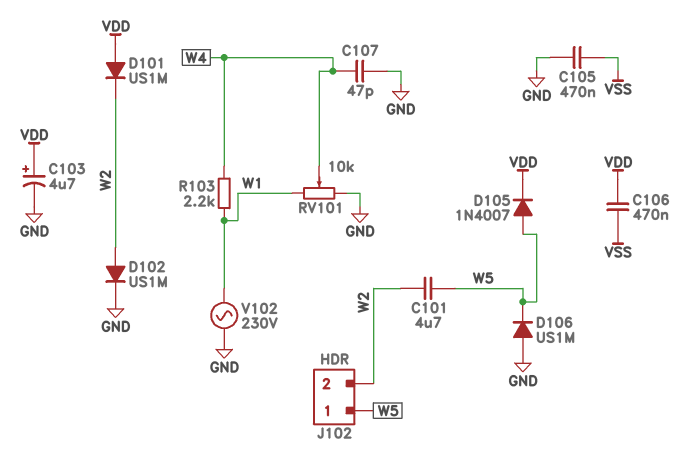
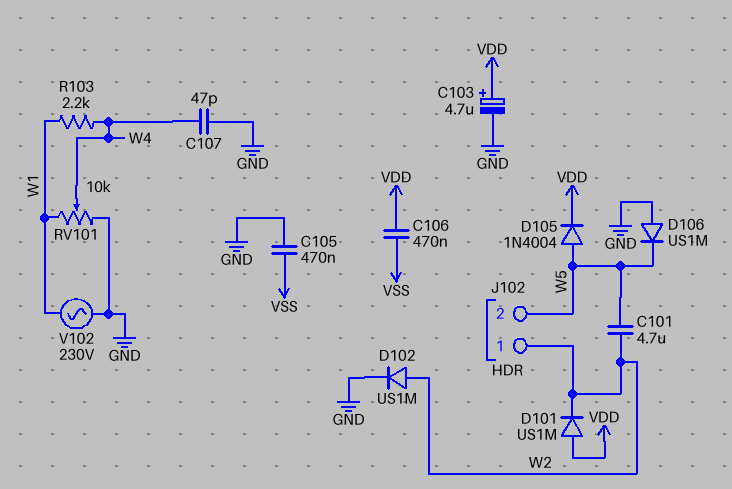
D105: diode 1N4007 (A W5, K VDD) -> diode 1N4004 (A W5, K VDD)
J102 pin 1: W5 -> W2
J102 pin 2: W2 -> W5

